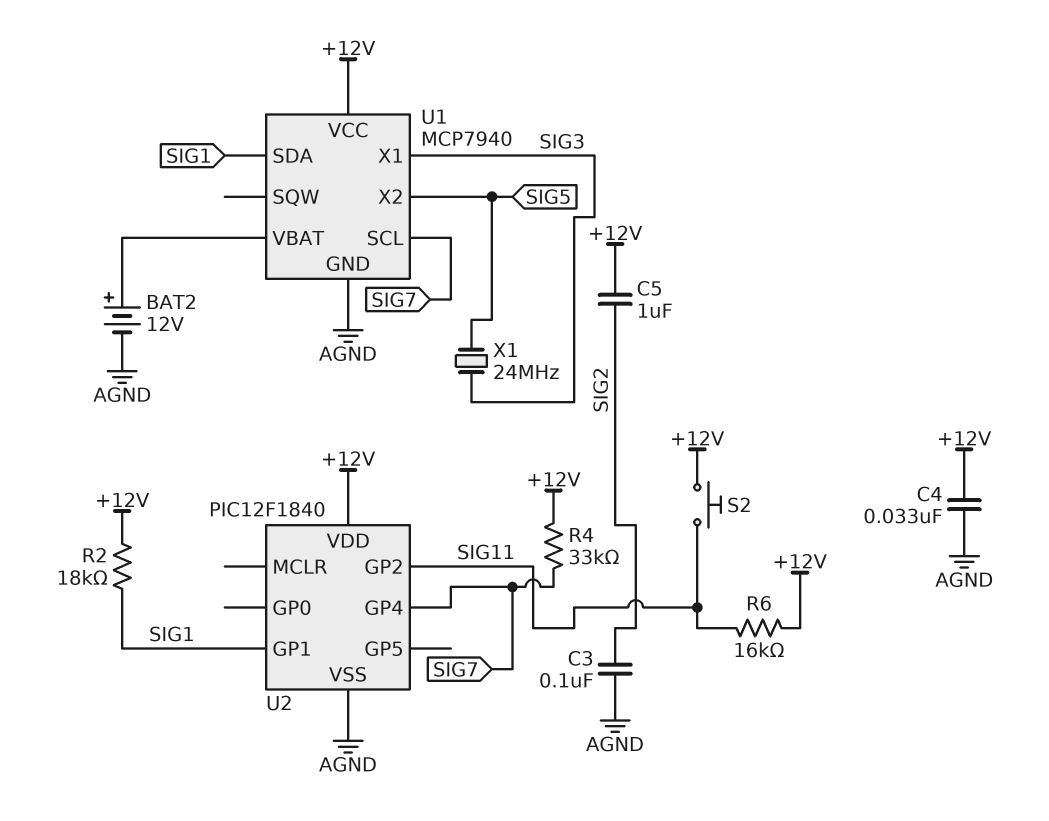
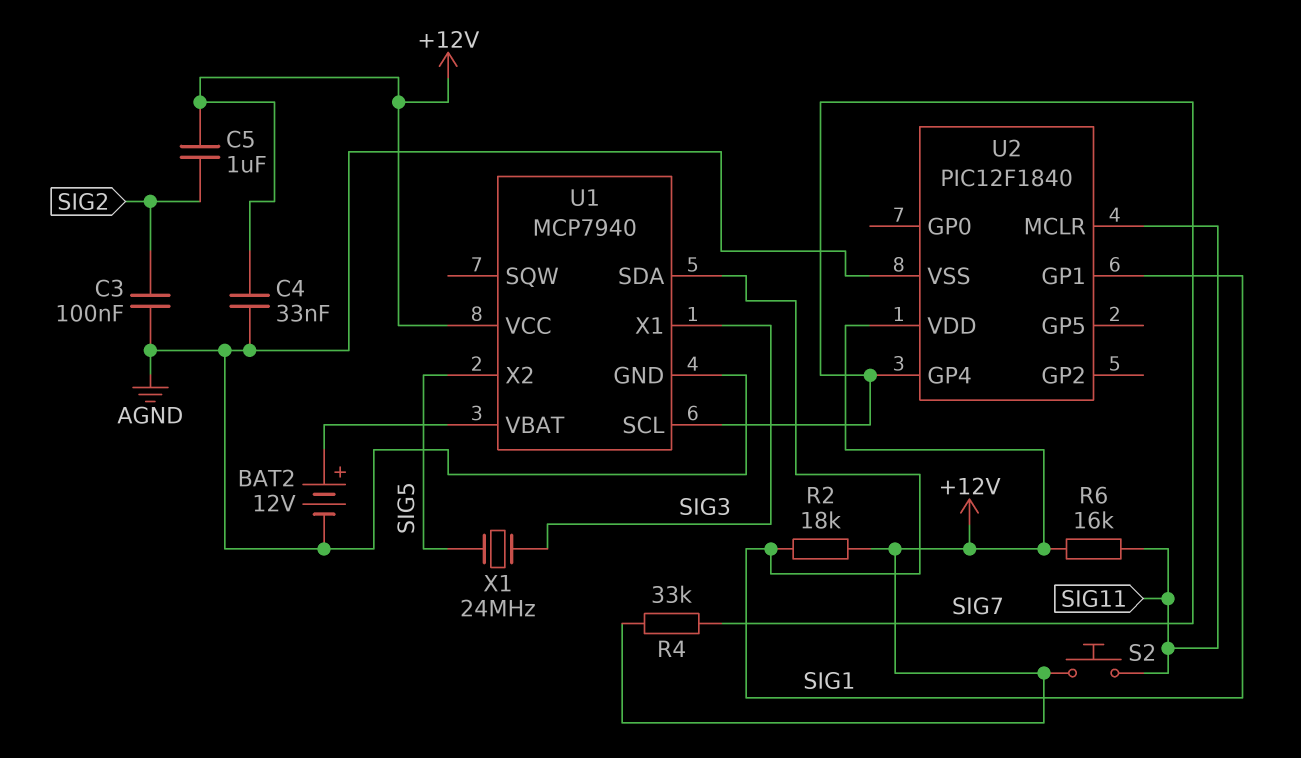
U2 pin GP2: SIG11 -> none
U2 pin MCLR: none -> SIG11

